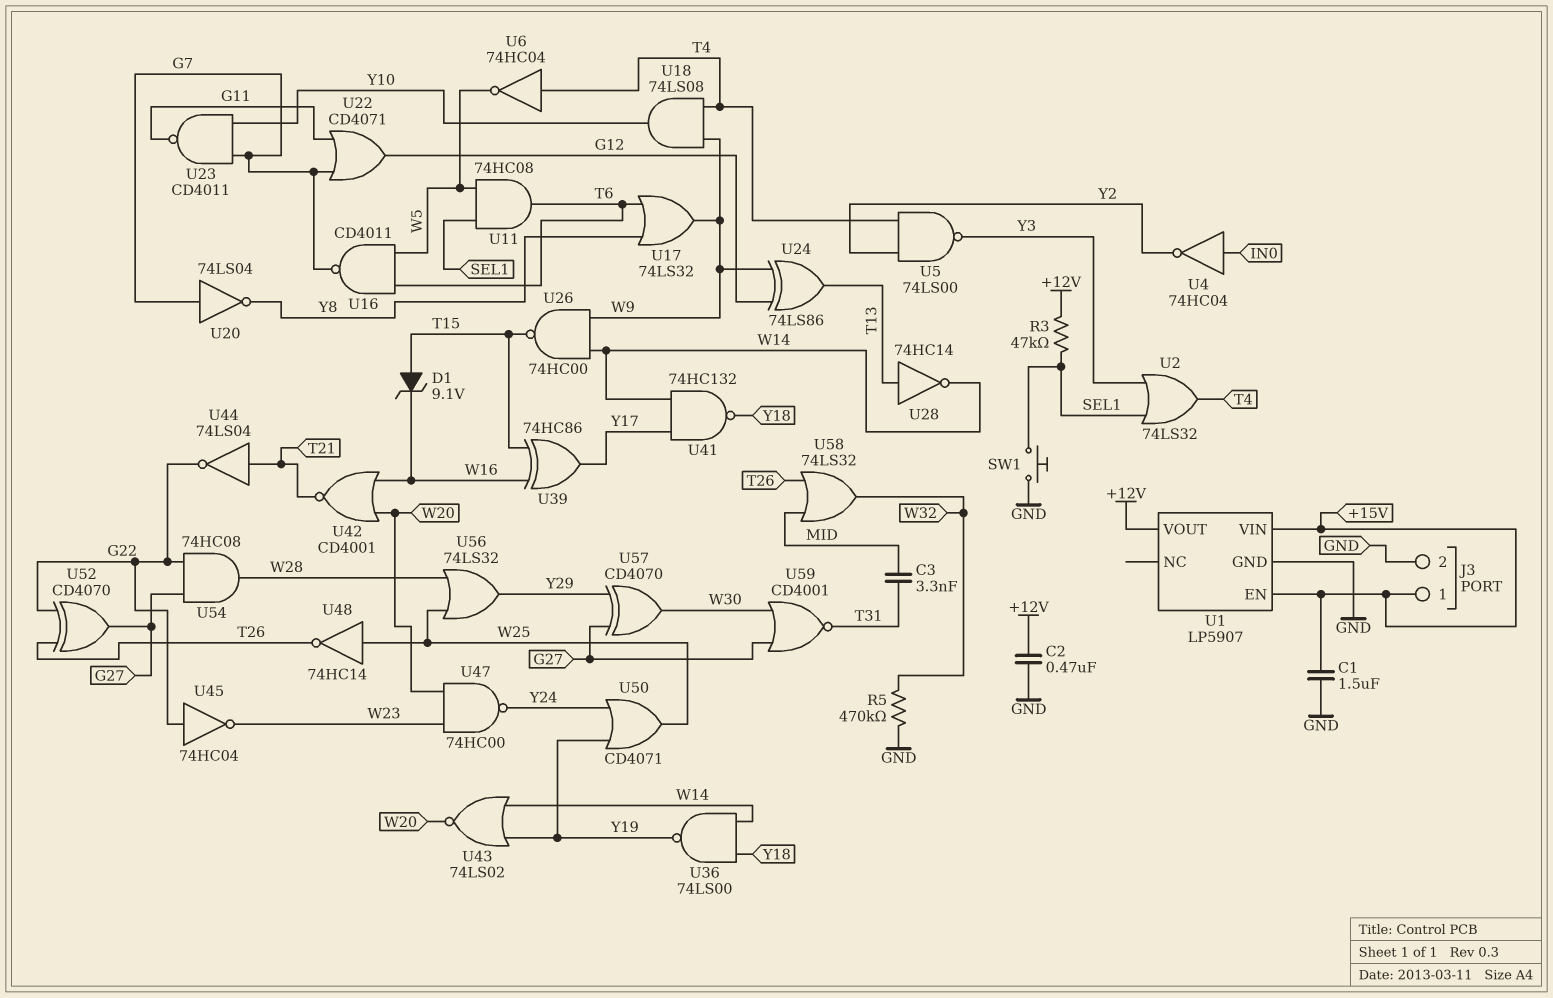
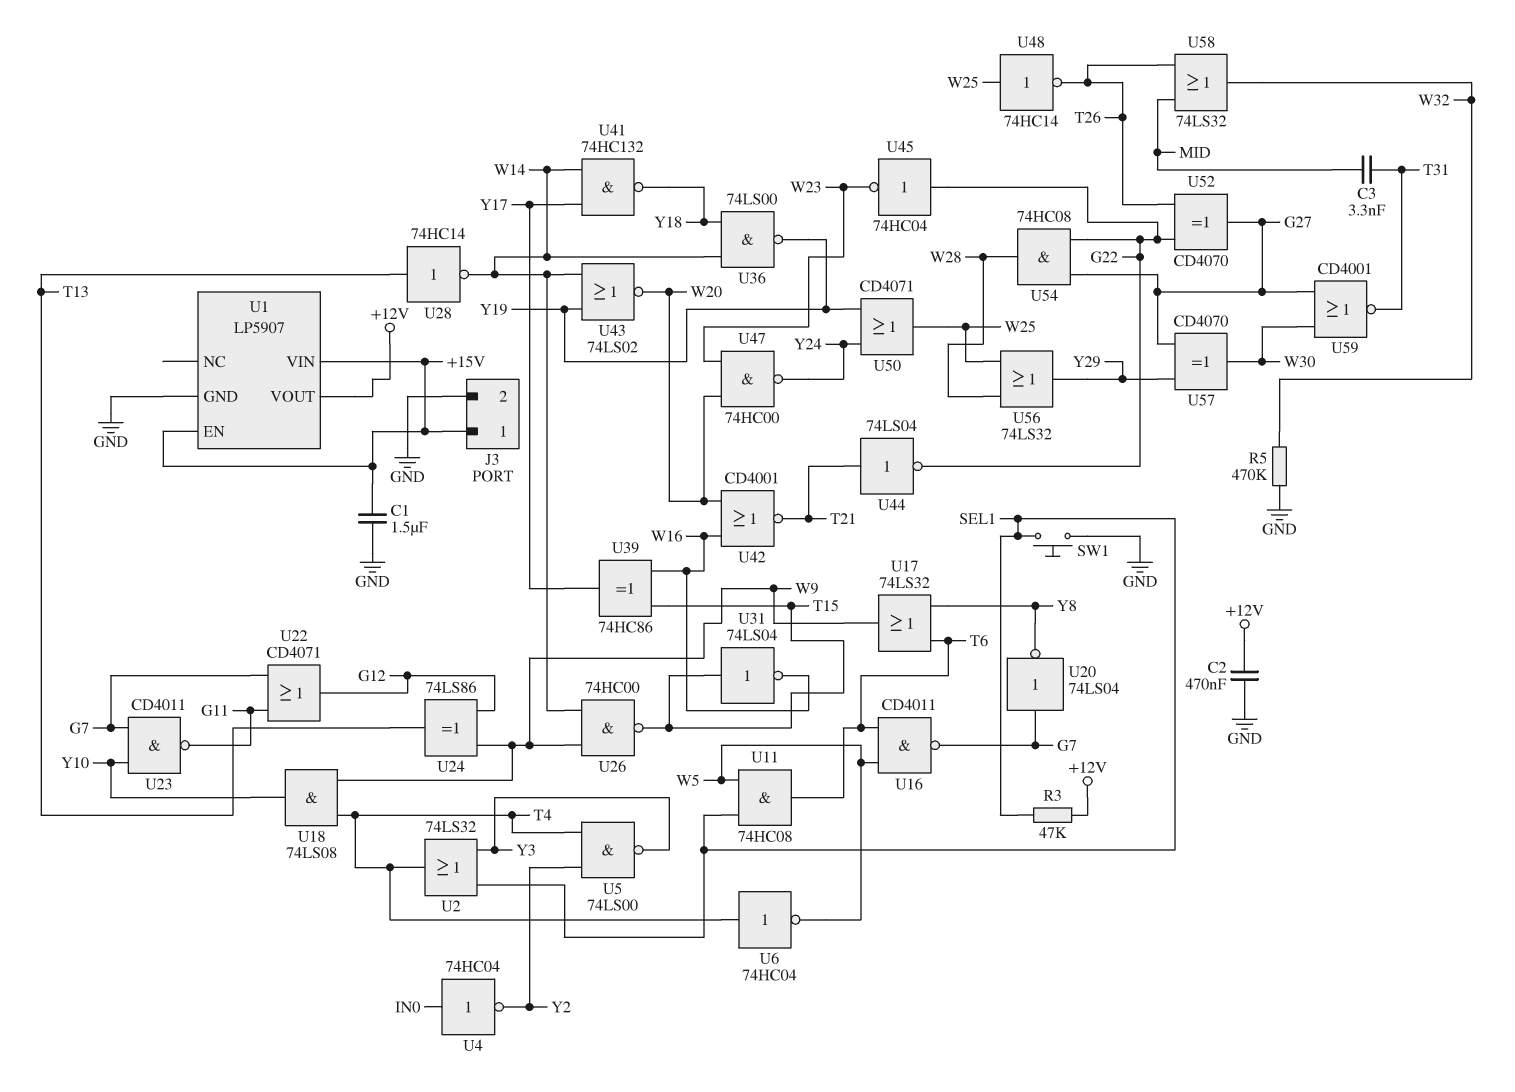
D1: zener 9.1V (A T15, K W16) -> none
U31: none -> NOT 74LS04 (in T15, out W16)

